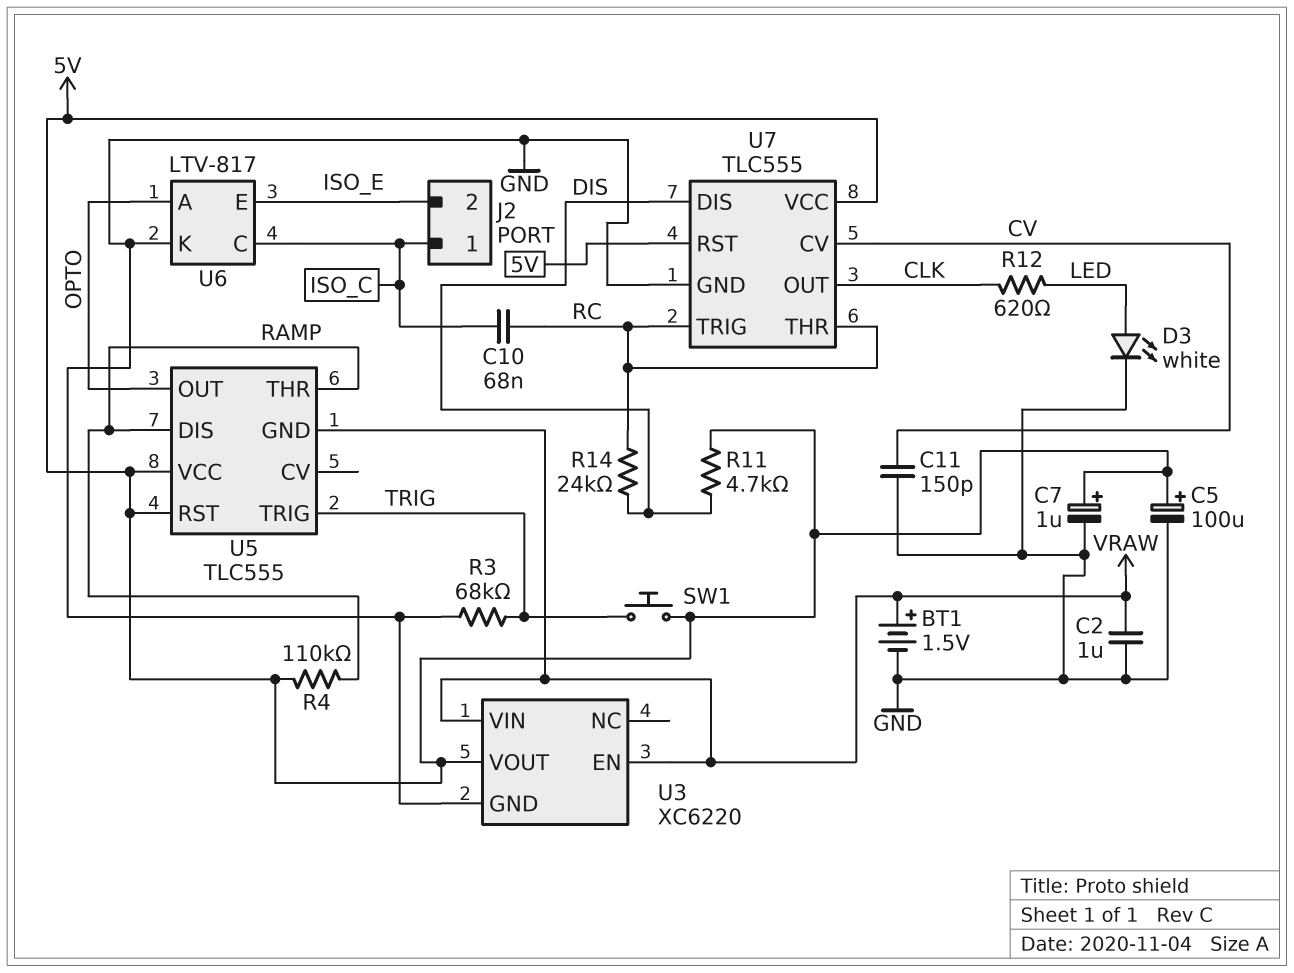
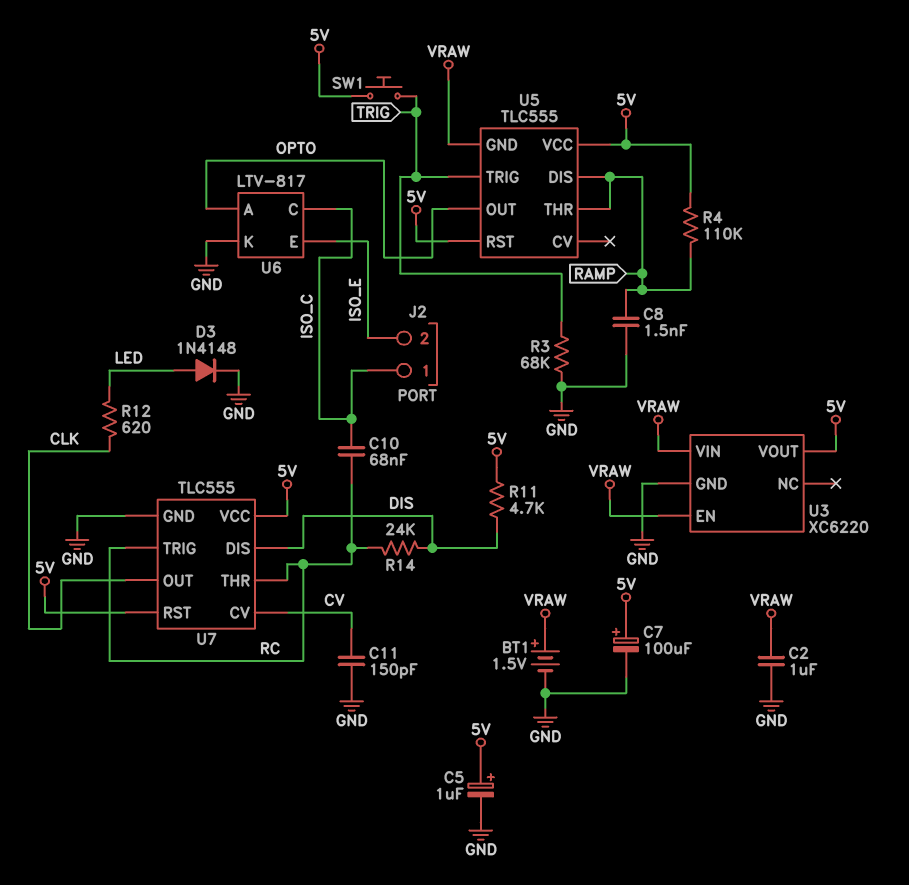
C5: 100uF (plus 5V, minus GND) -> 1uF (plus 5V, minus GND)
C7: 1uF (plus 5V, minus GND) -> 100uF (plus 5V, minus GND)
C8: none -> 1.5nF (GND, RAMP)
D3: LED white (A LED, K GND) -> diode 1N4148 (A LED, K GND)

